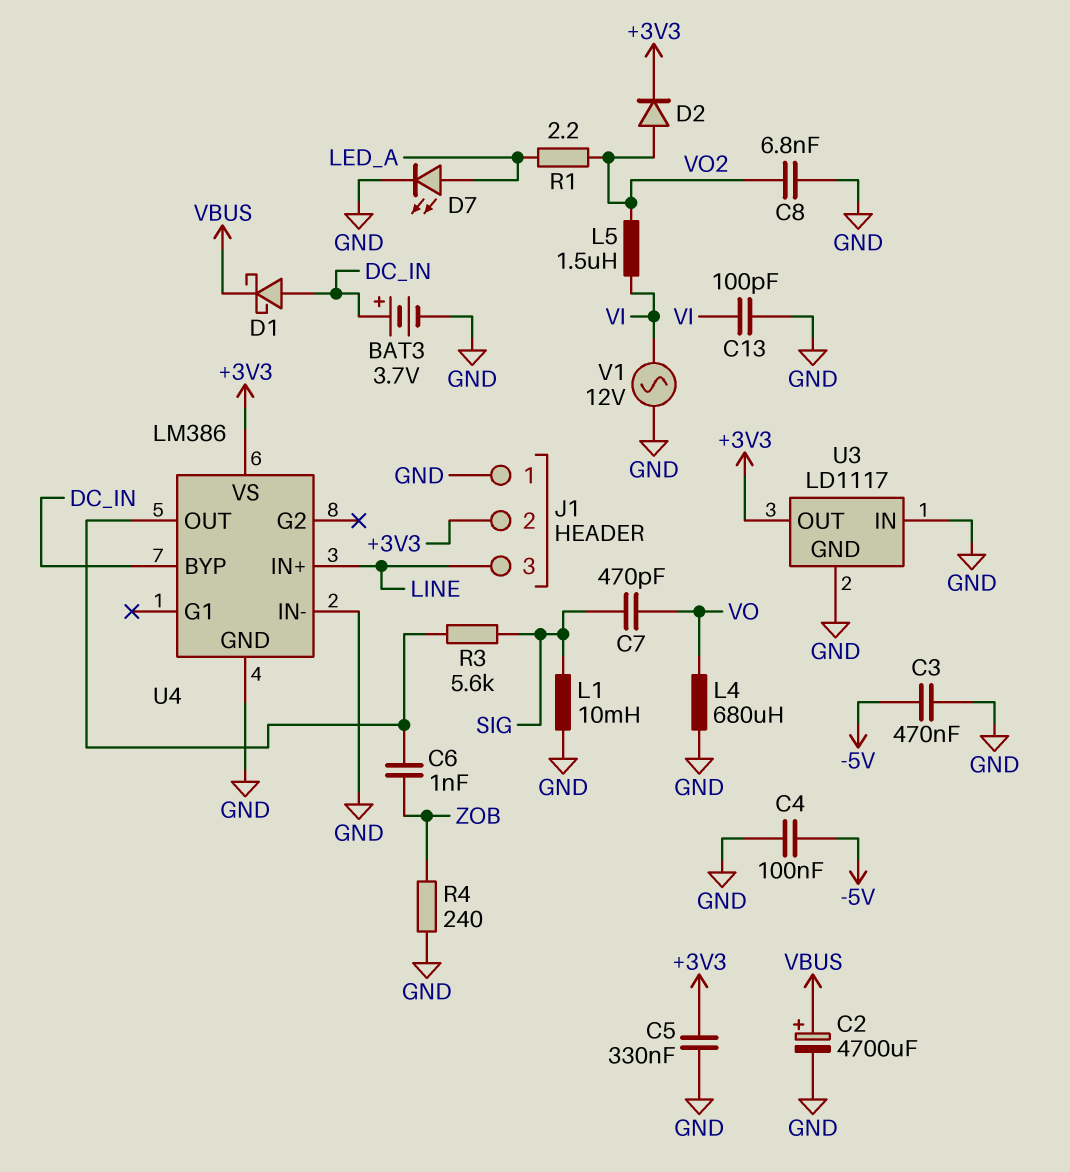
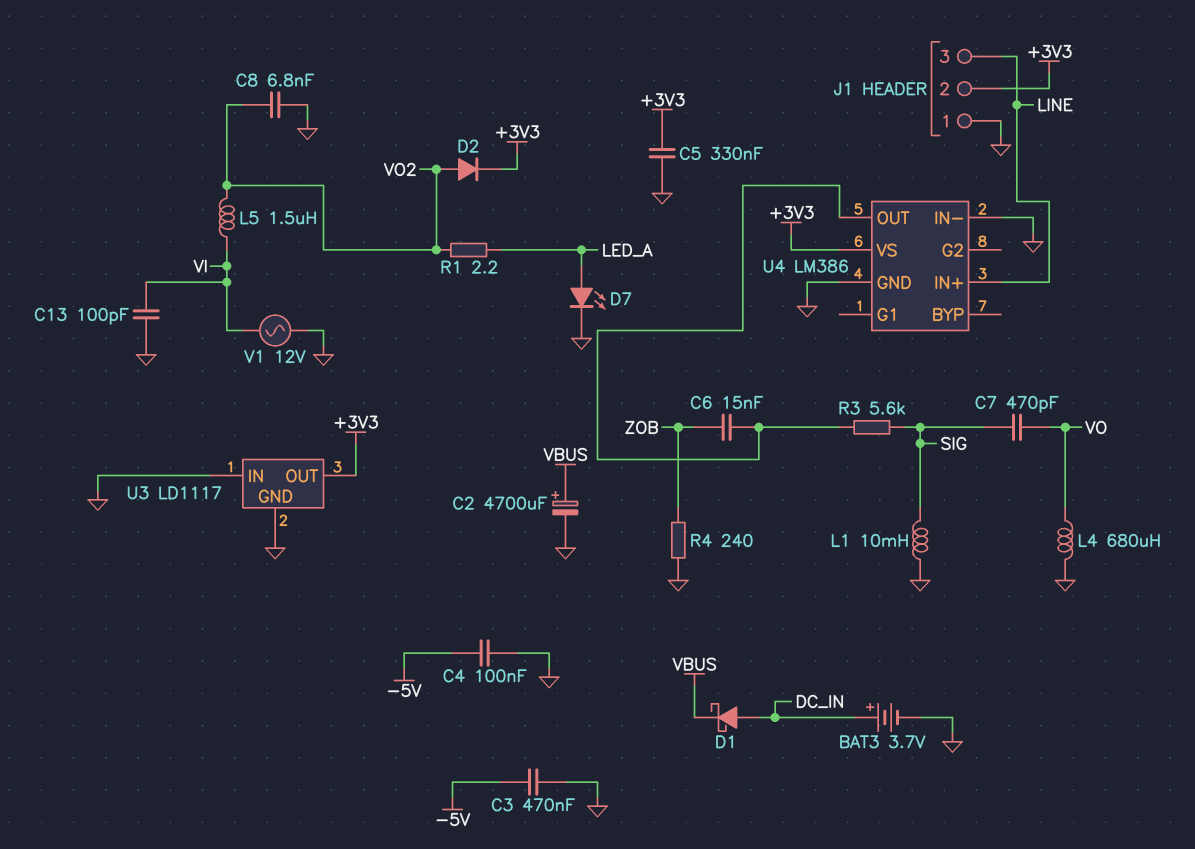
C6: 1nF (U4/OUT, ZOB) -> 15nF (U4/OUT, ZOB)
U4 pin BYP: DC_IN -> none

